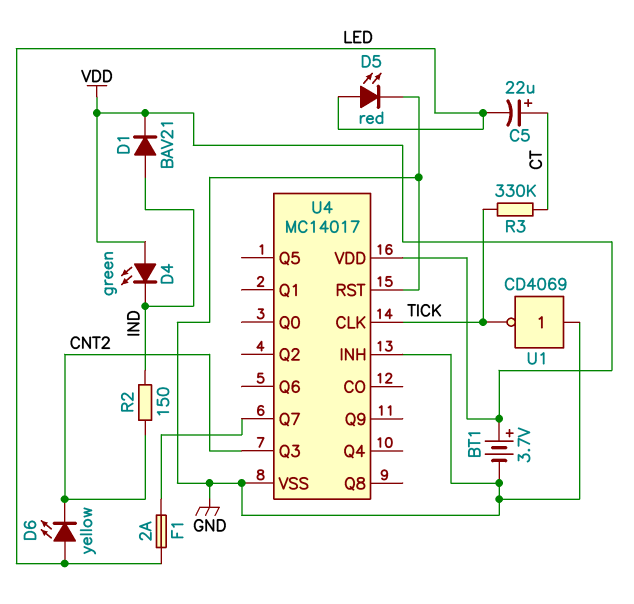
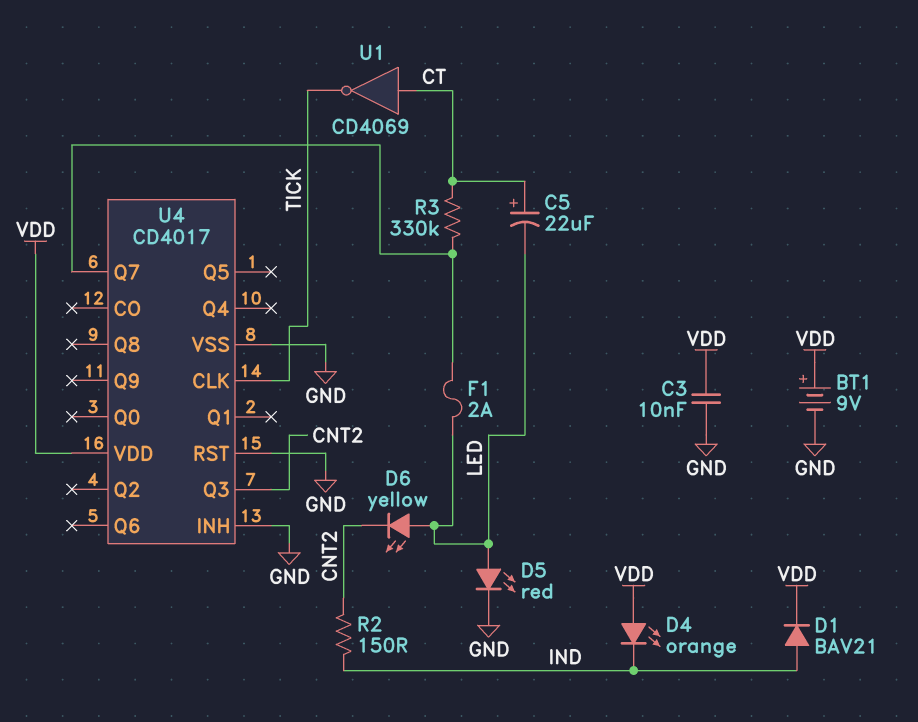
BT1: 3.7V (plus VDD, minus GND) -> 9V (plus VDD, minus GND)
C3: none -> 10nF (GND, VDD)
D4: LED green (A VDD, K IND) -> LED orange (A VDD, K IND)
R3: 330k (CT, TICK) -> 330k (CT, U4/Q7)
U1: NOT CD4069 (in GND, out TICK) -> NOT CD4069 (in CT, out TICK)
U4: MC14017 -> CD4017

